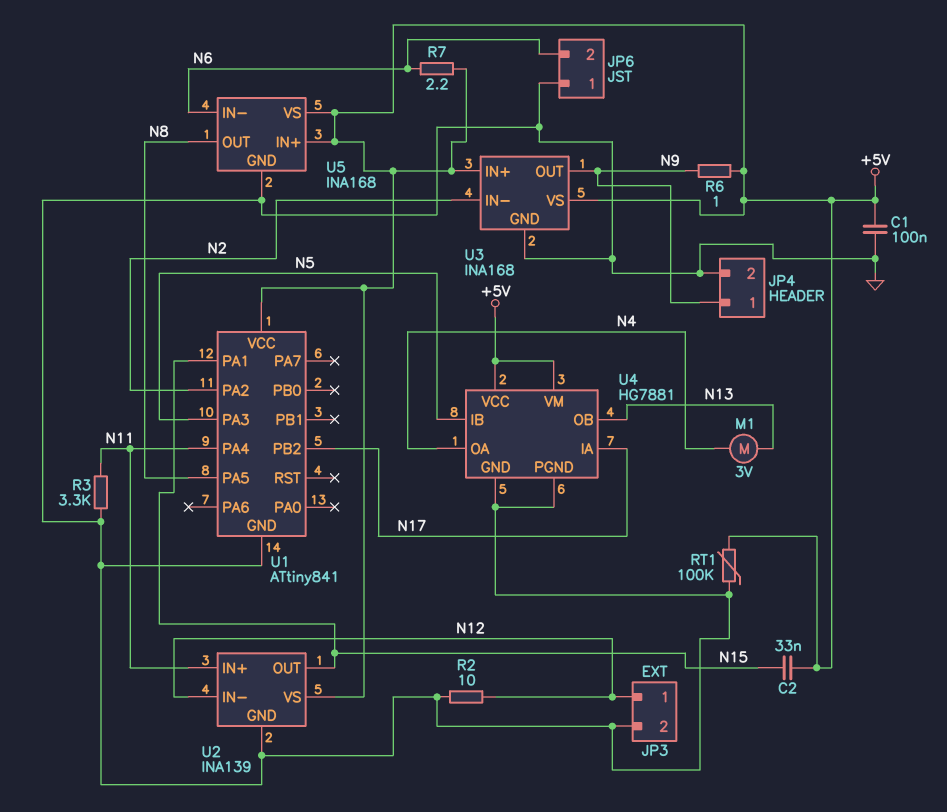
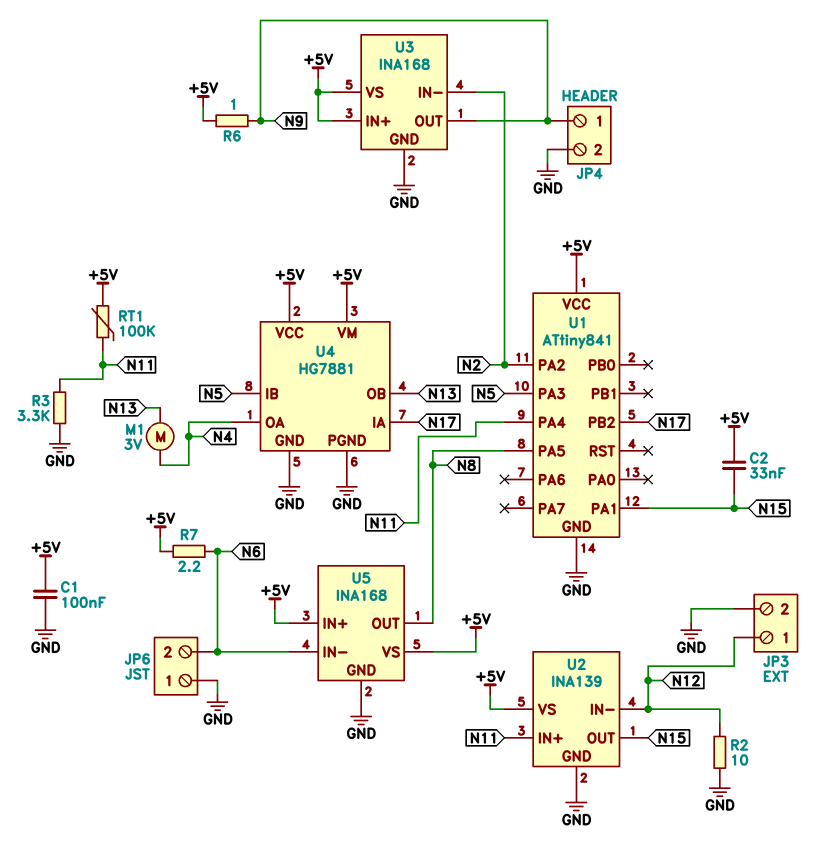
RT1: 100k (+5V, GND) -> 100k (+5V, N11)

